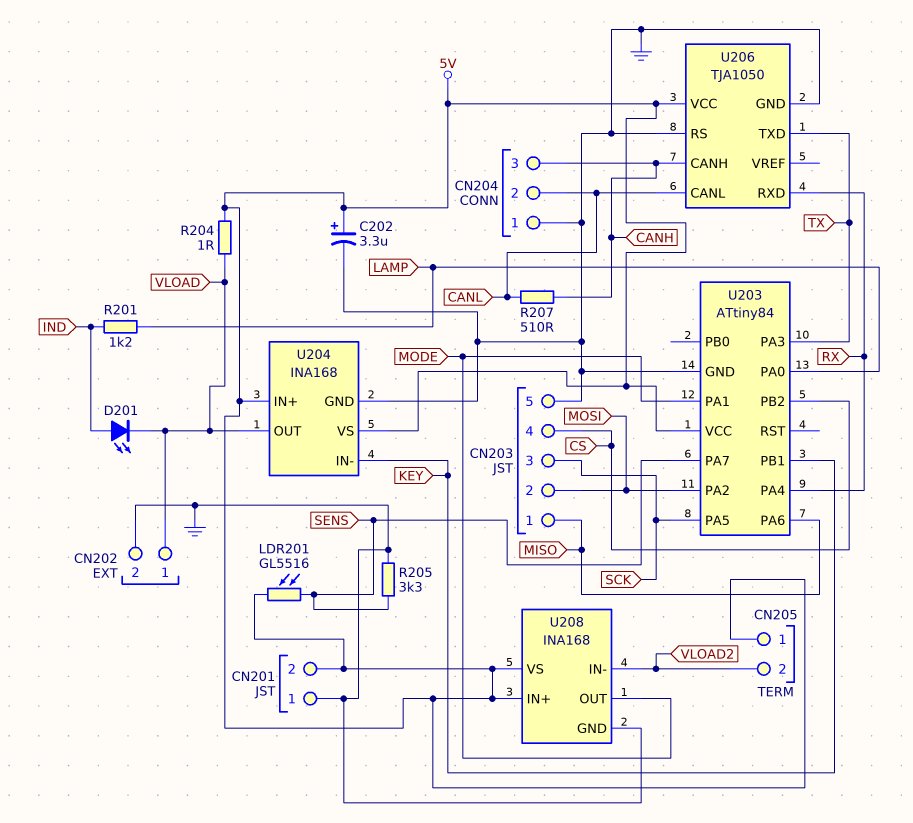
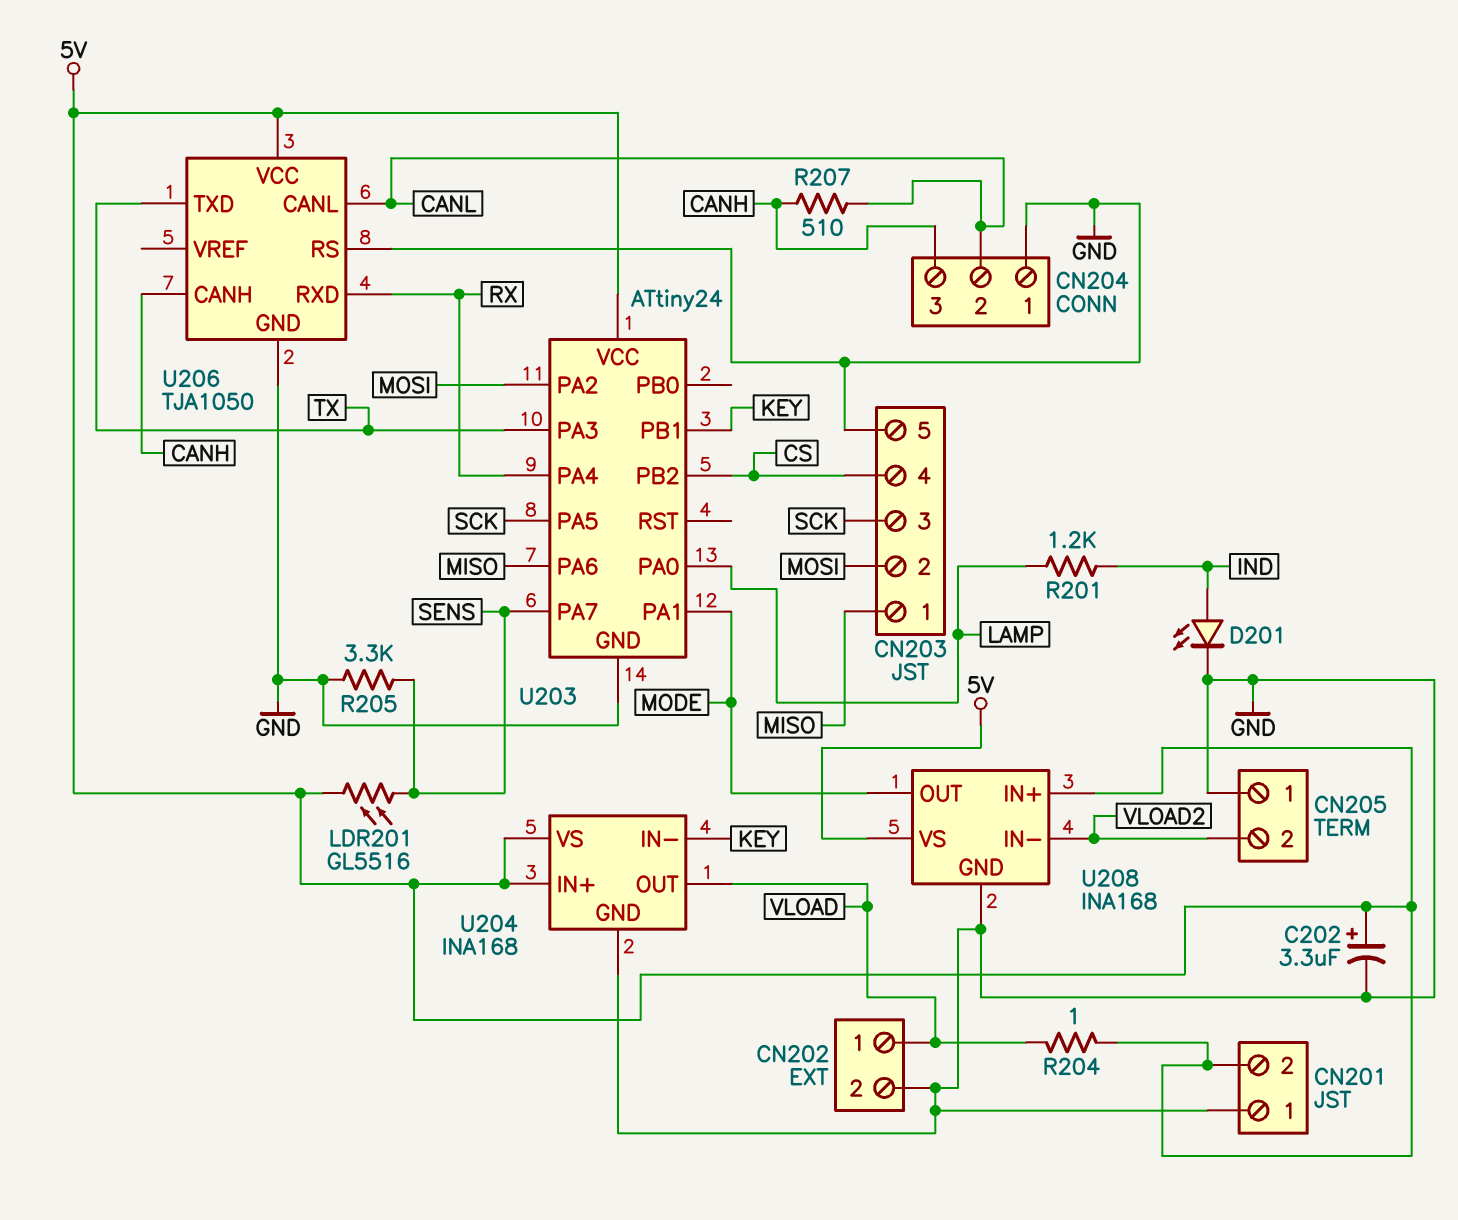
CN205 pin 1: 5V -> GND
D201: LED (A IND, K VLOAD) -> LED (A IND, K GND)
U203: ATtiny84 -> ATtiny24

